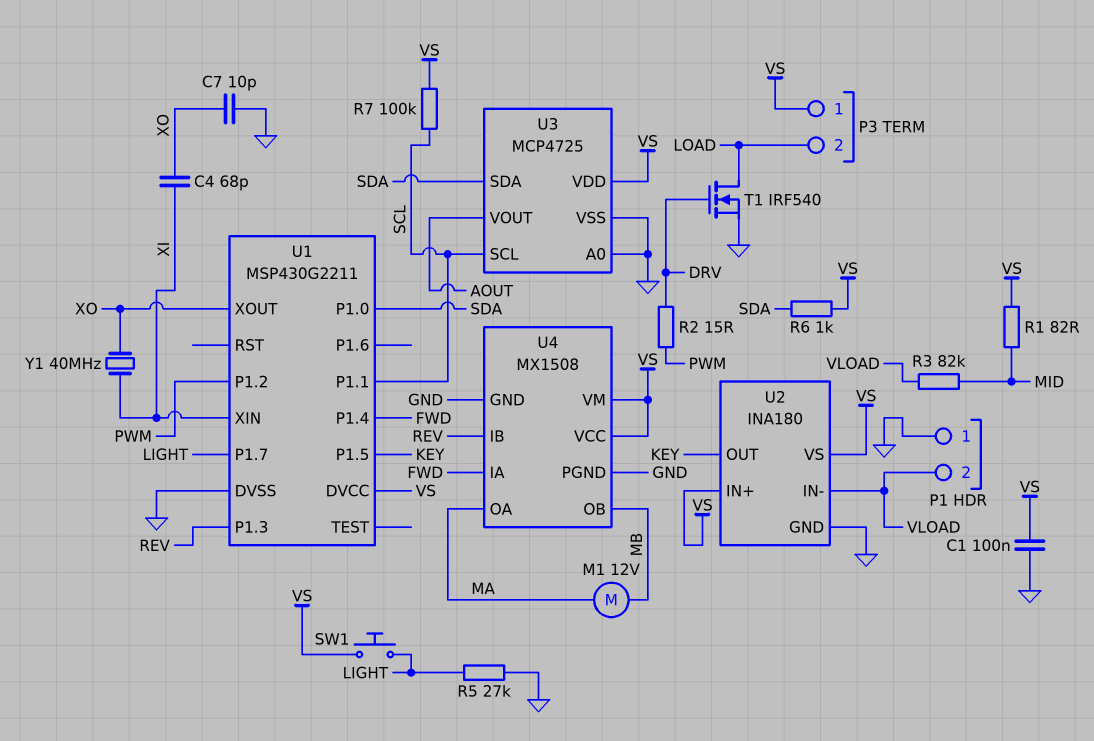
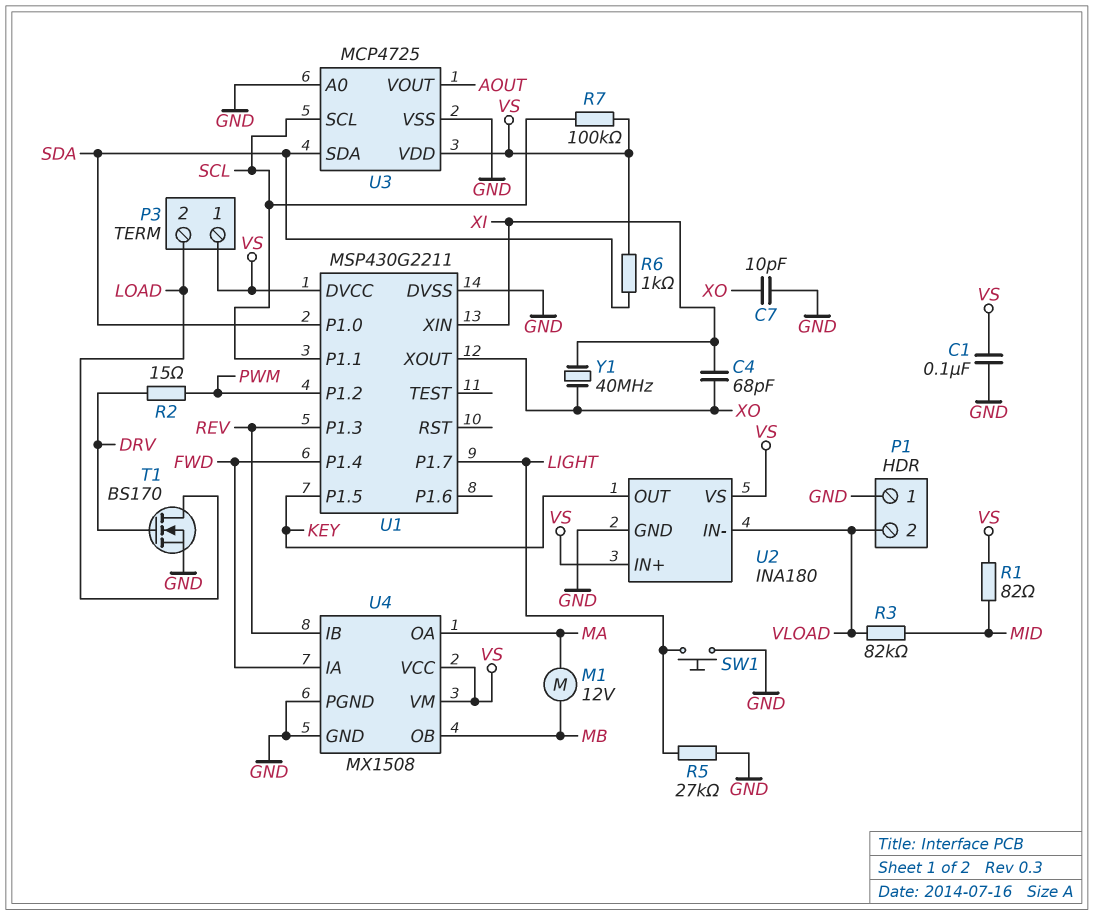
SW1: button (LIGHT, VS) -> button (GND, LIGHT)
T1: NMOS IRF540 (G DRV, D LOAD, S GND) -> NMOS BS170 (G DRV, D LOAD, S GND)

